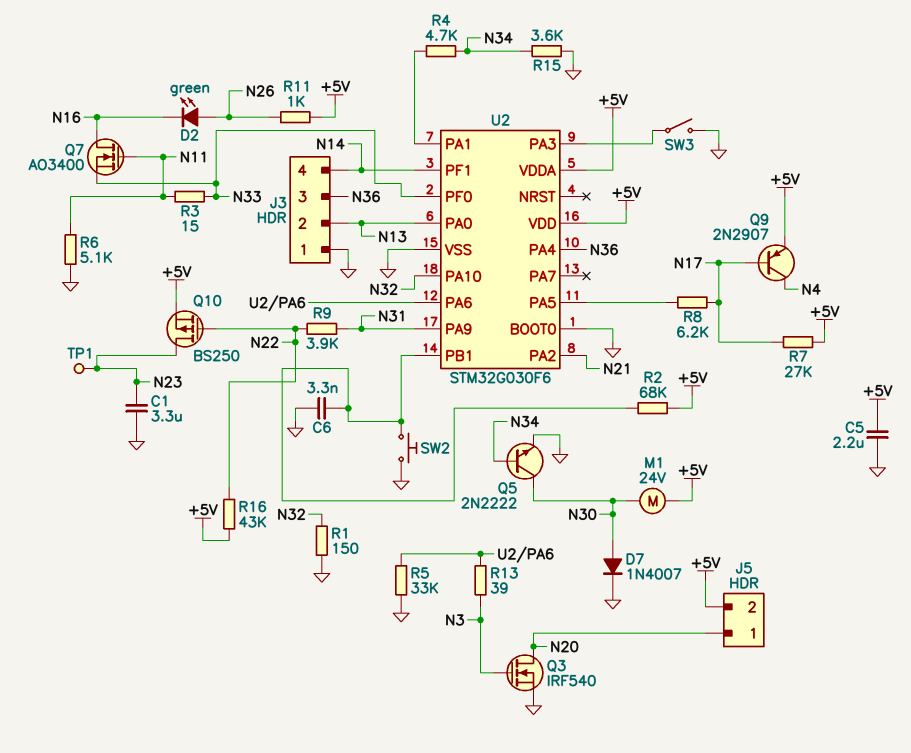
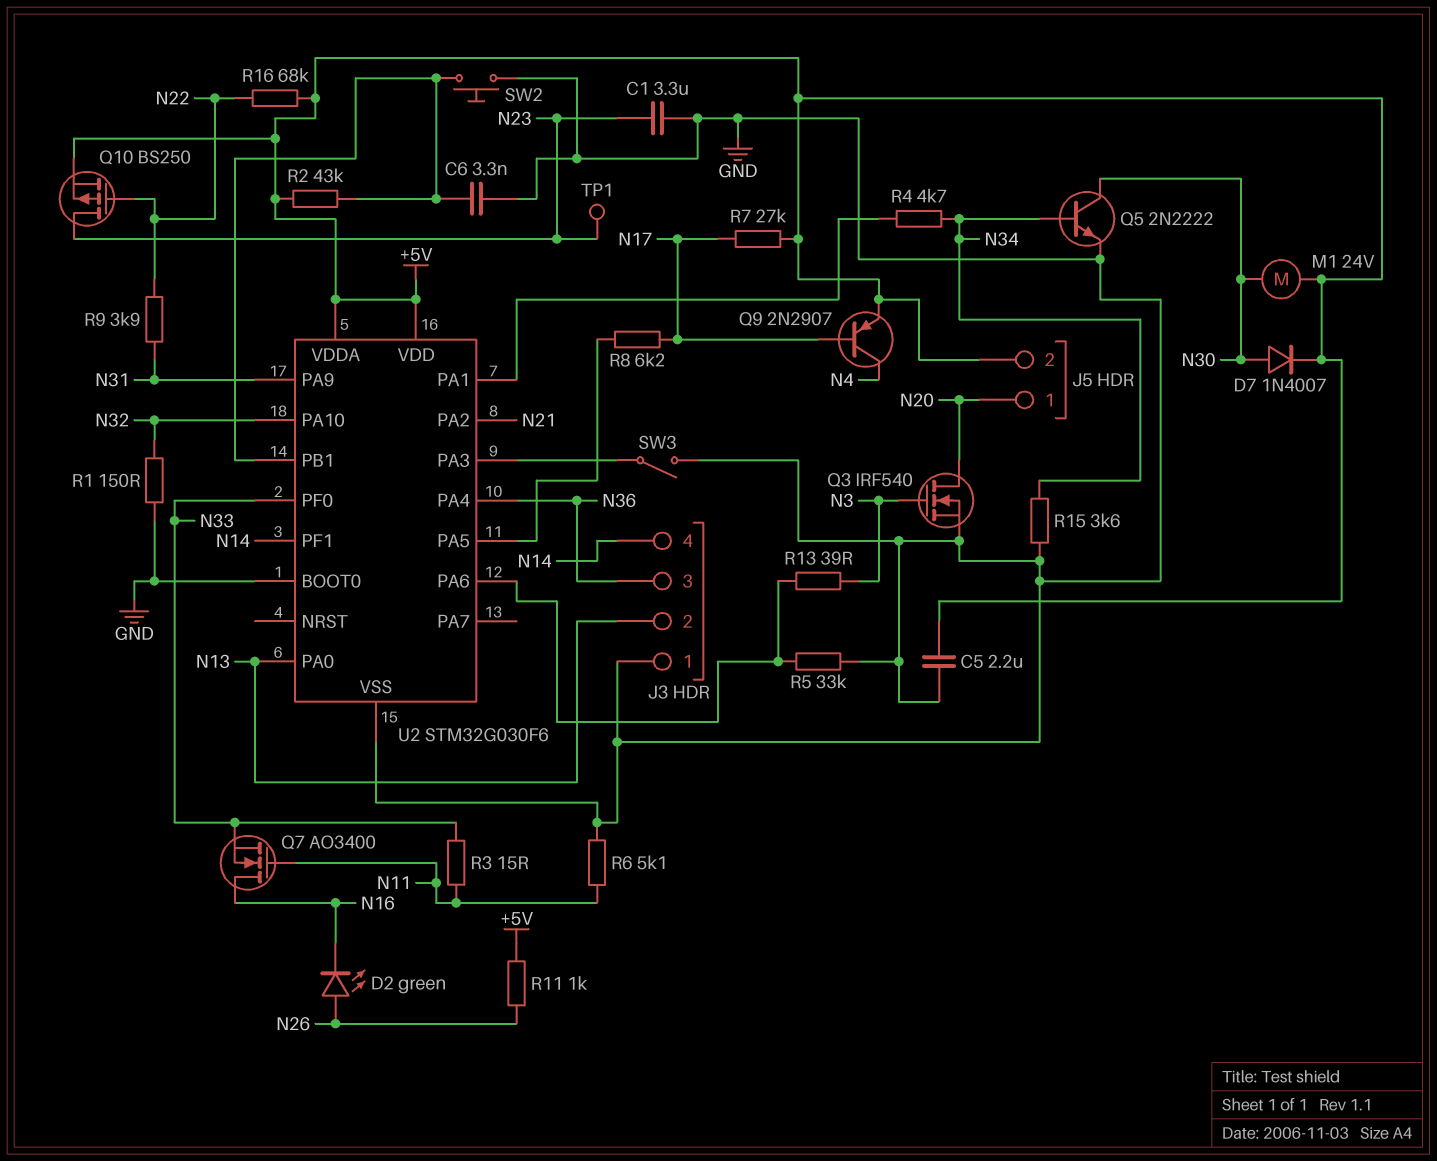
D7: diode 1N4007 (A N30, K GND) -> diode 1N4007 (A N30, K +5V)
R2: 68k (+5V, U2/PB1) -> 43k (+5V, U2/PB1)
R16: 43k (+5V, N22) -> 68k (+5V, N22)

